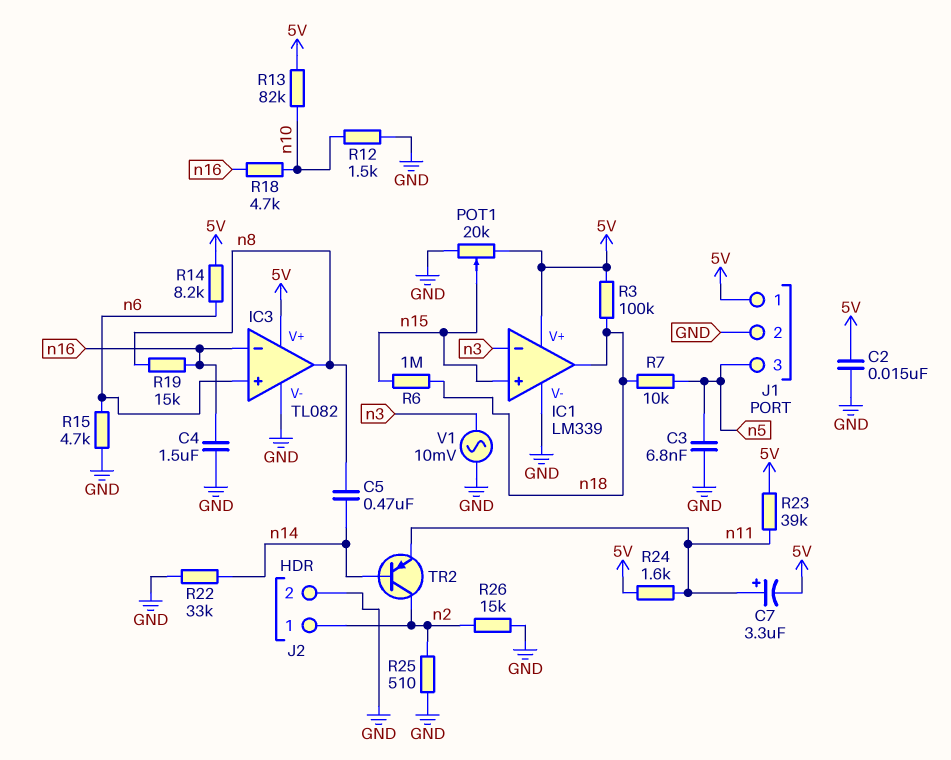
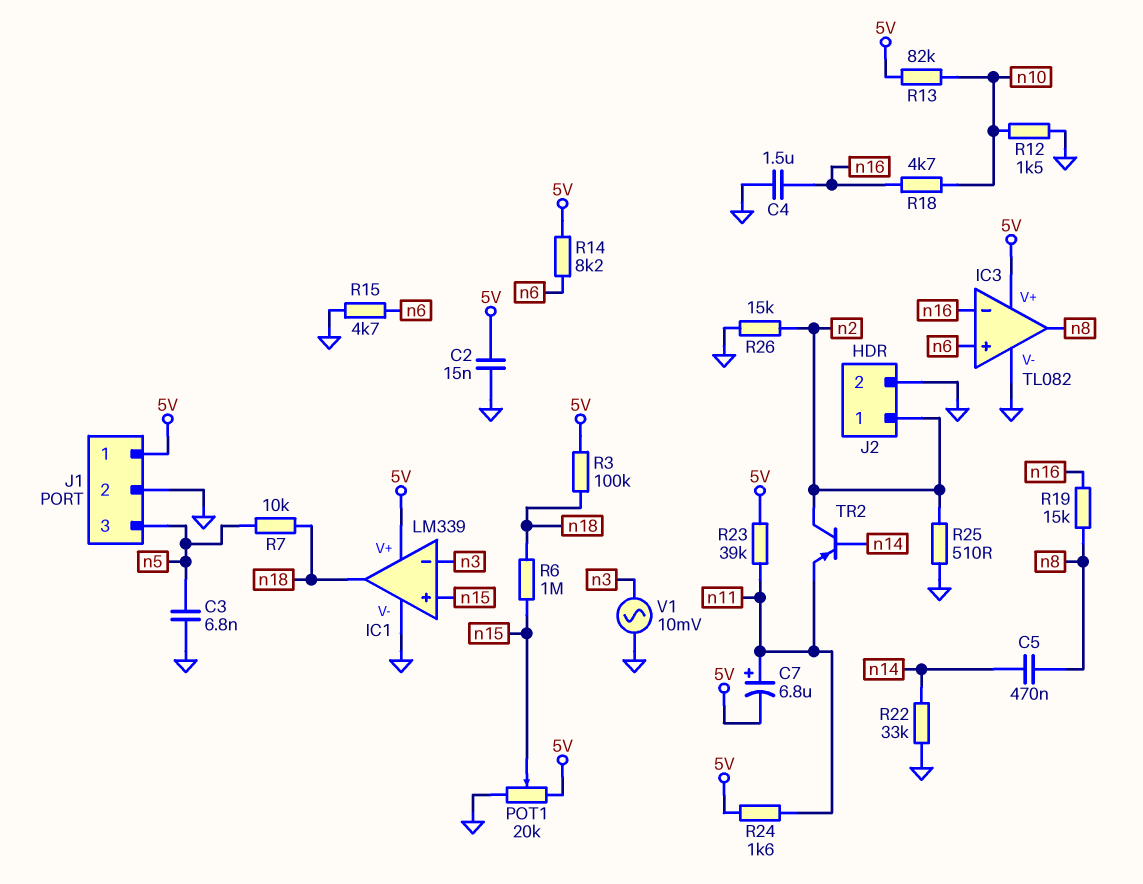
C7: 3.3uF (plus n11, minus 5V) -> 6.8uF (plus n11, minus 5V)

